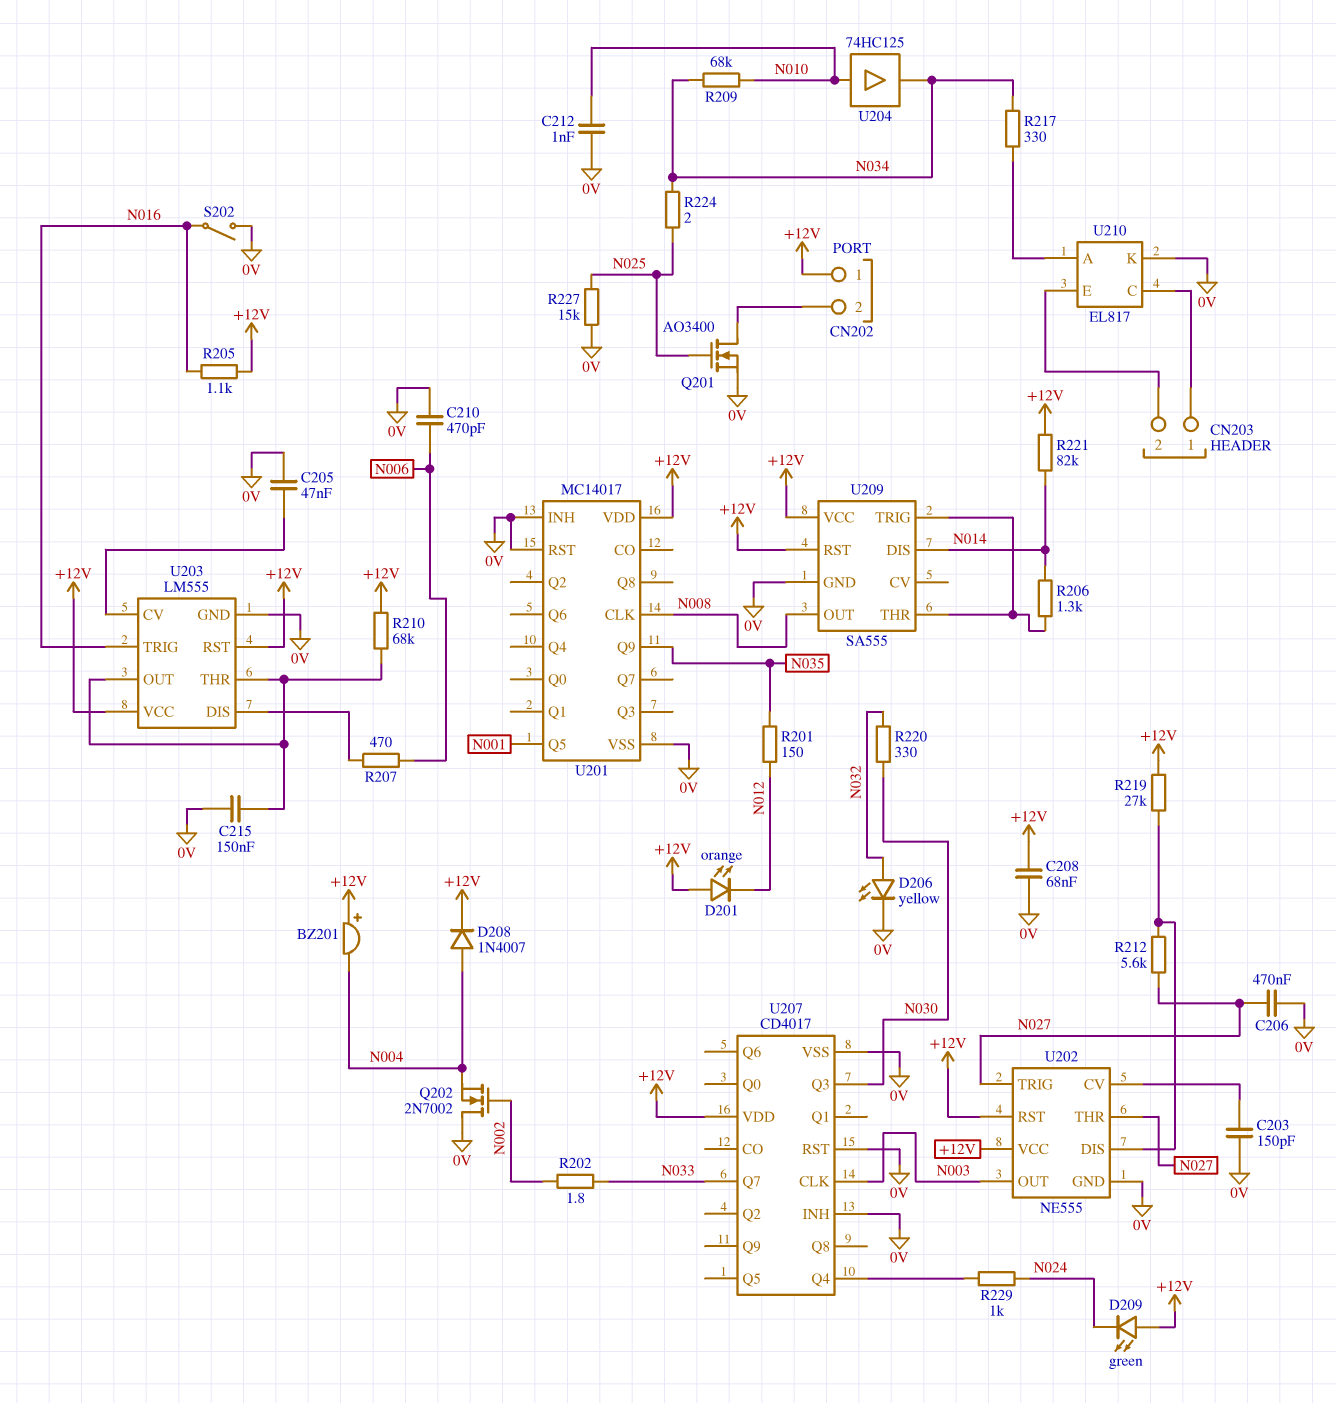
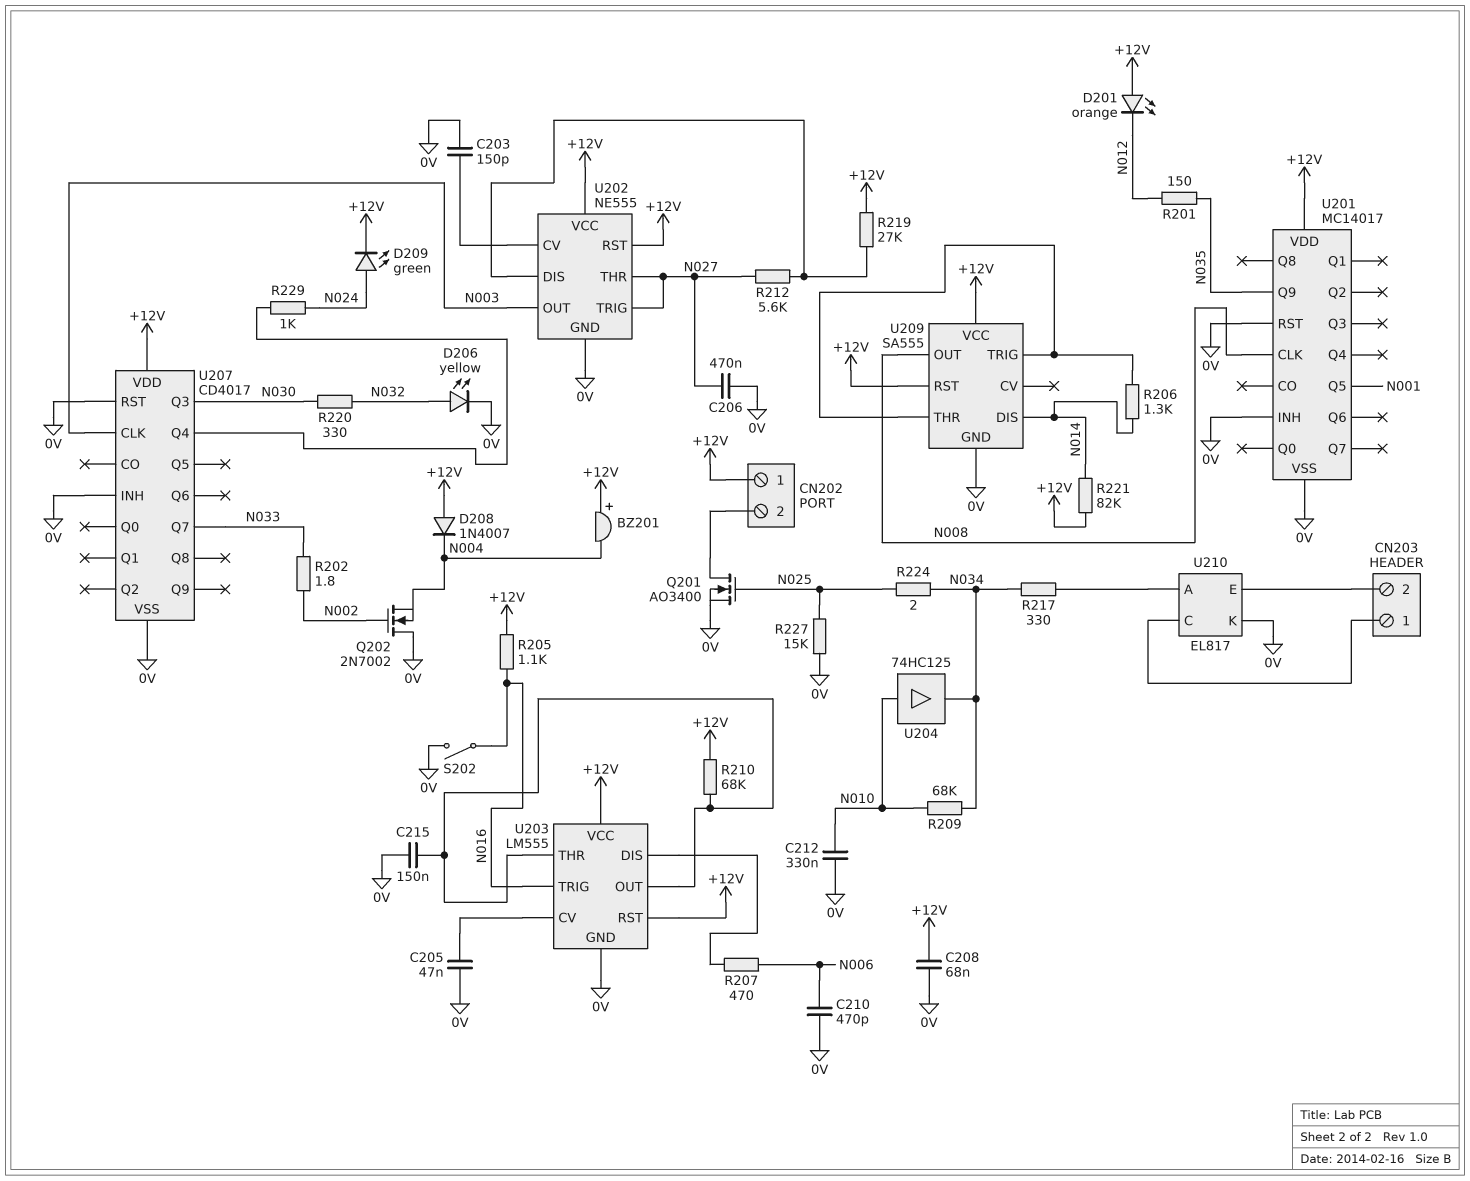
C212: 1nF (0V, N010) -> 330nF (0V, N010)
D208: diode 1N4007 (A N004, K +12V) -> diode 1N4007 (A +12V, K N004)
D209: LED green (A +12V, K N024) -> LED green (A N024, K +12V)

